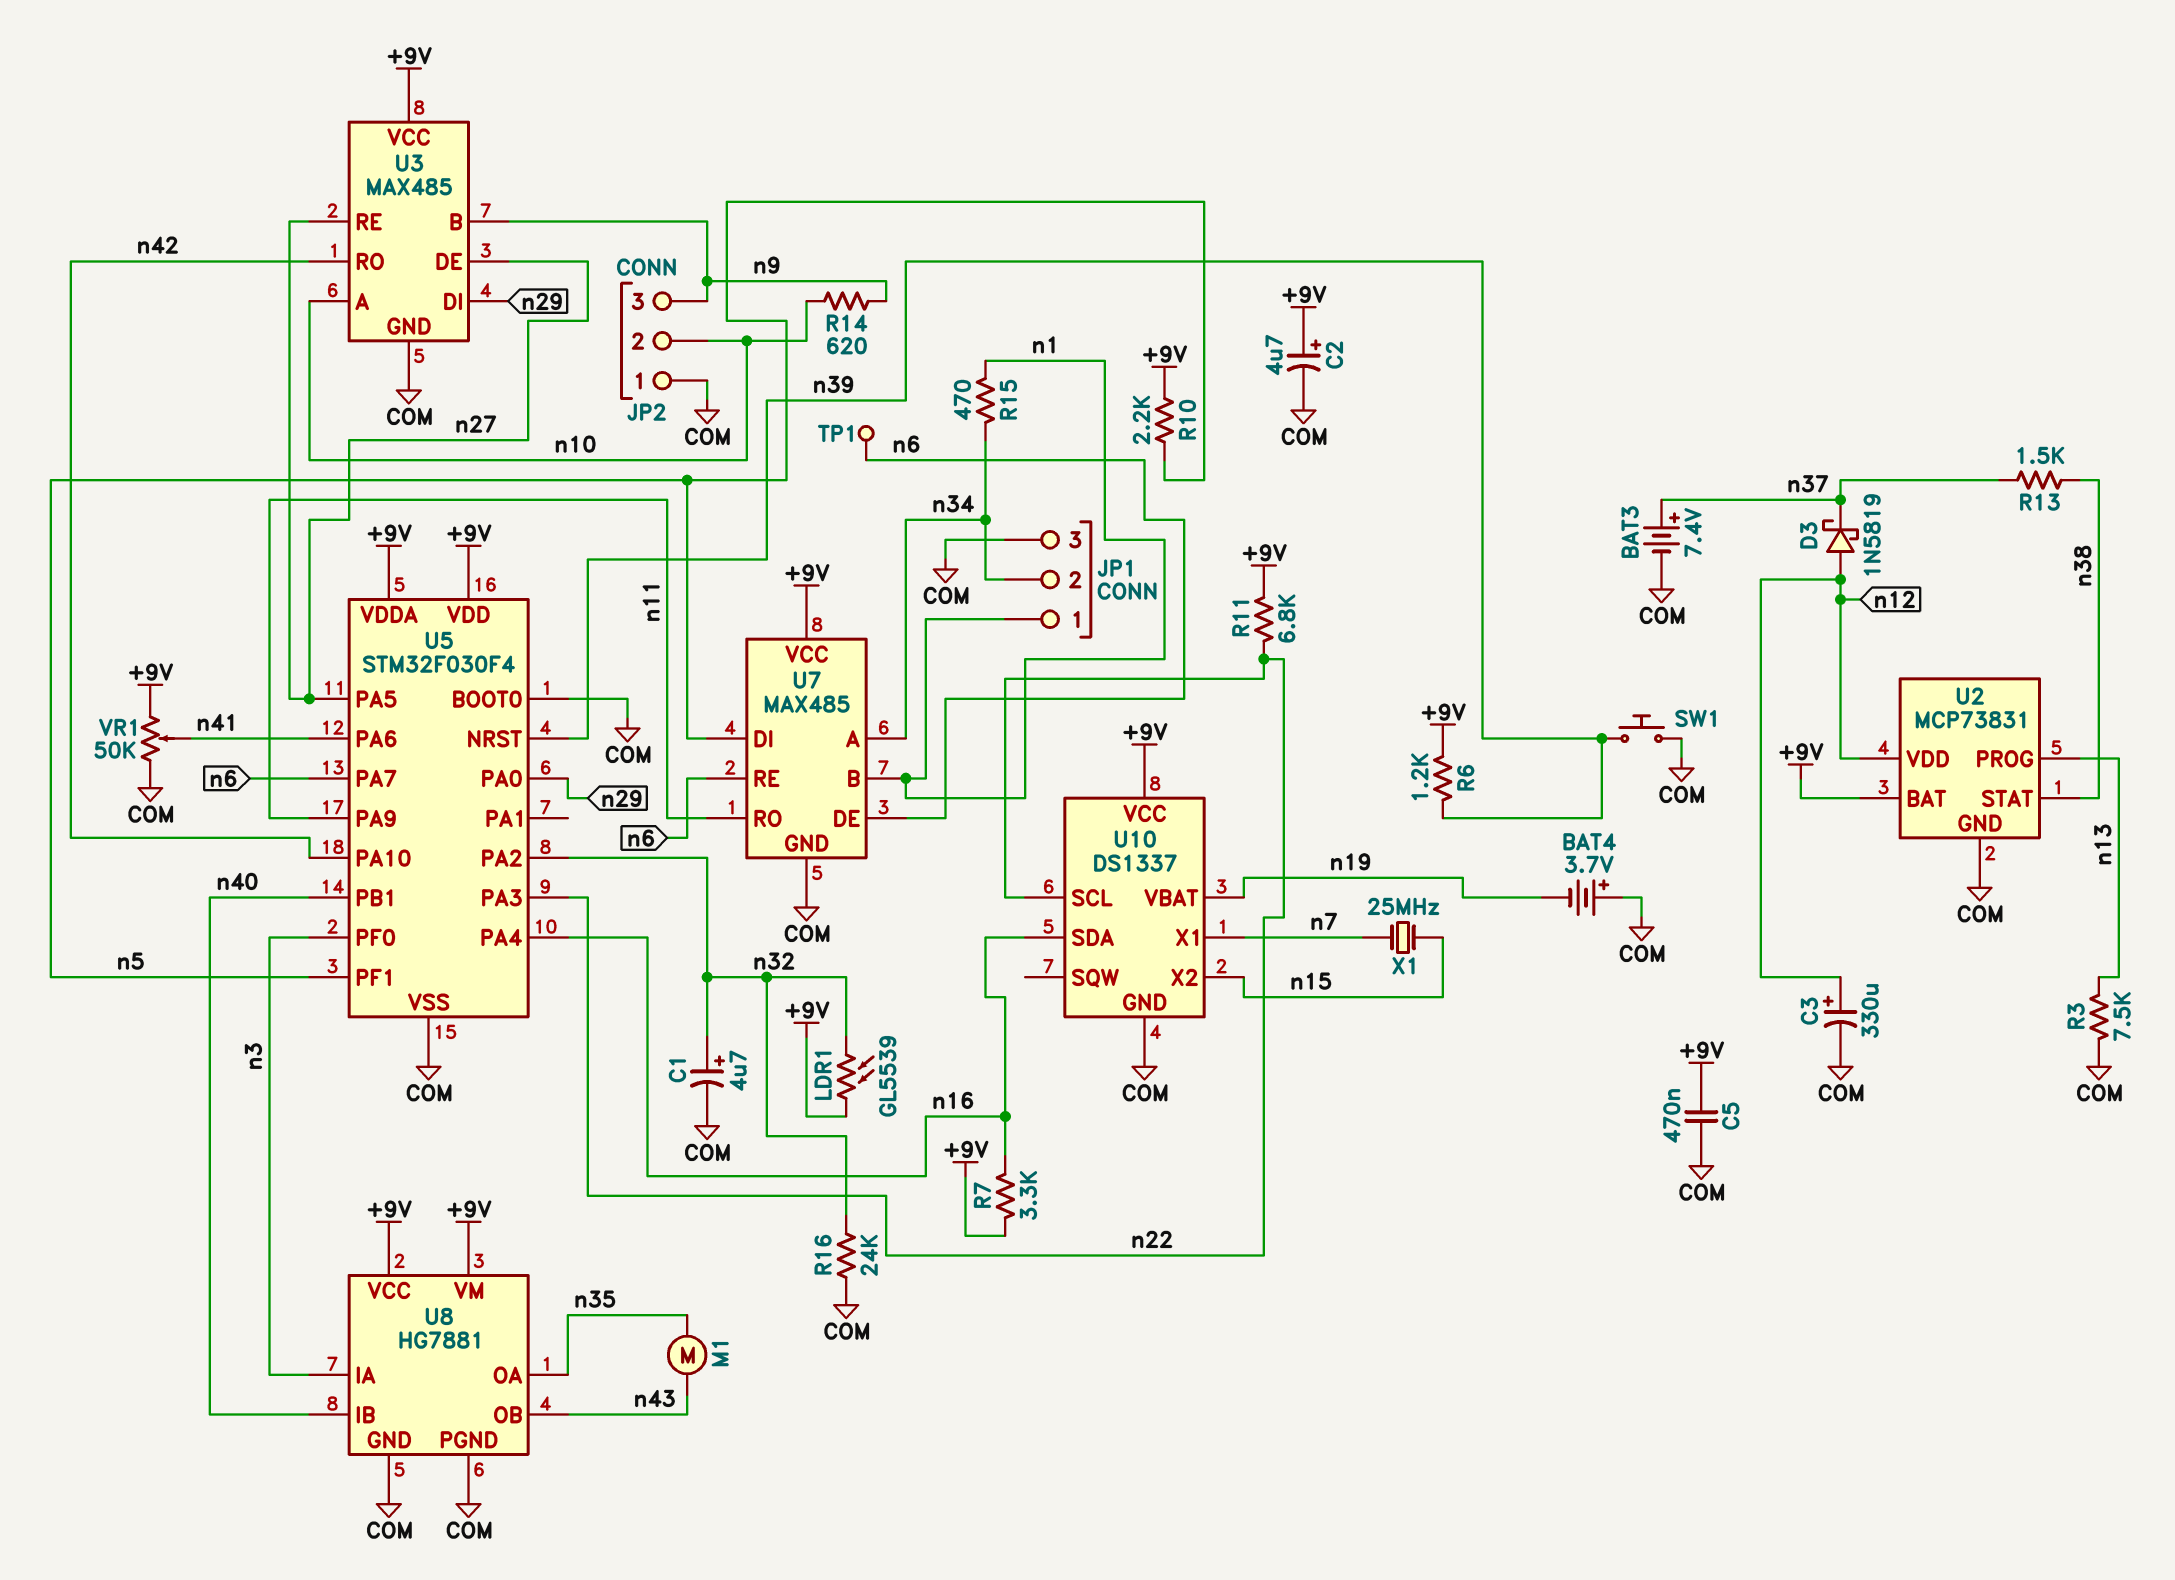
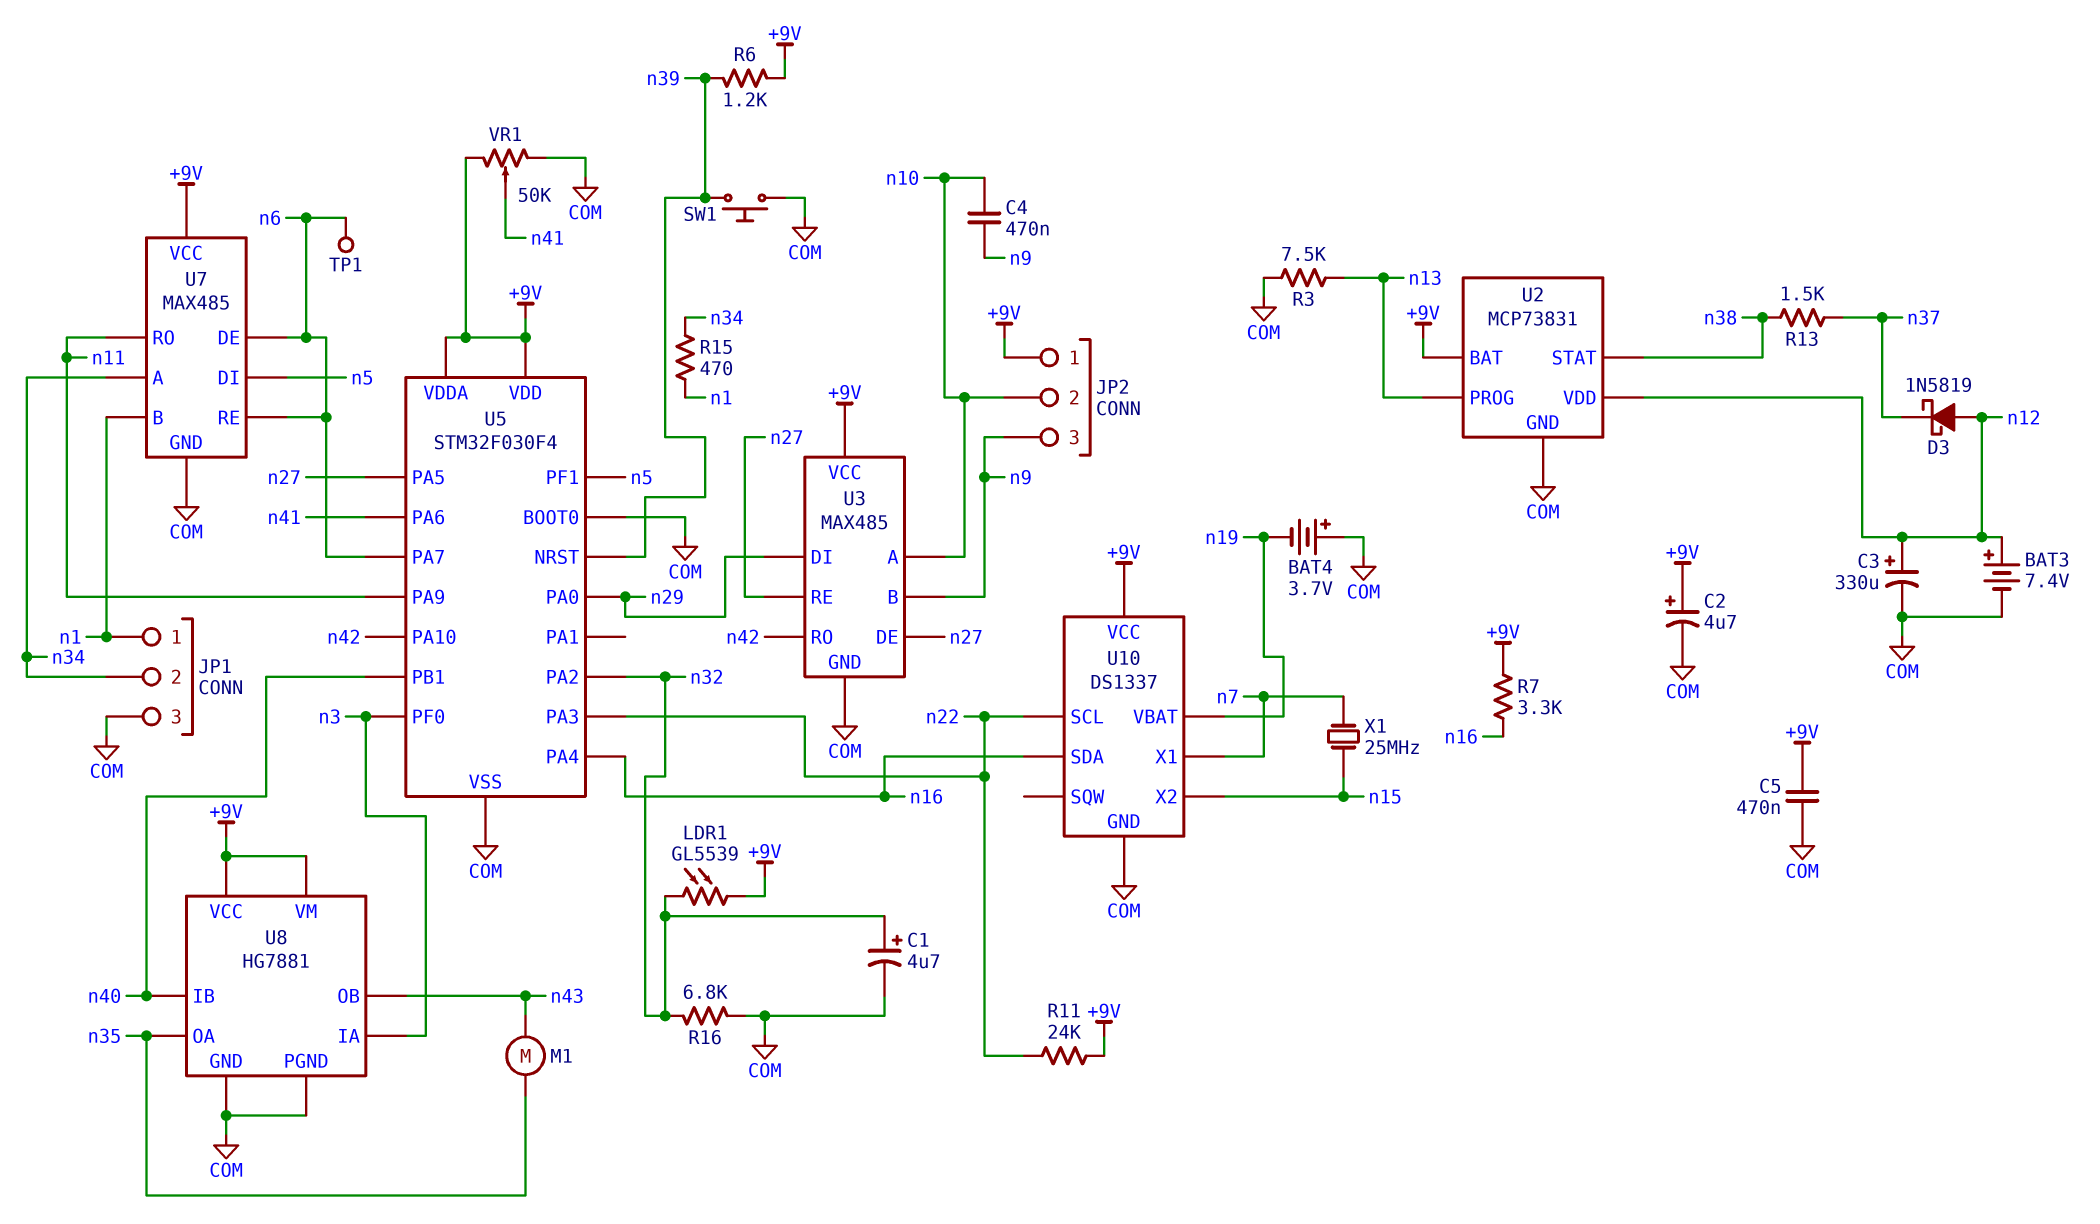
BAT3: 7.4V (plus n37, minus COM) -> 7.4V (plus n12, minus COM)
C4: none -> 470nF (n9, n10)
JP2 pin 1: COM -> +9V
R10: 2.2k (+9V, n5) -> none
R11: 6.8k (+9V, n22) -> 24k (+9V, n22)
R14: 620 (n9, n10) -> none
R16: 24k (COM, n32) -> 6.8k (COM, n32)

